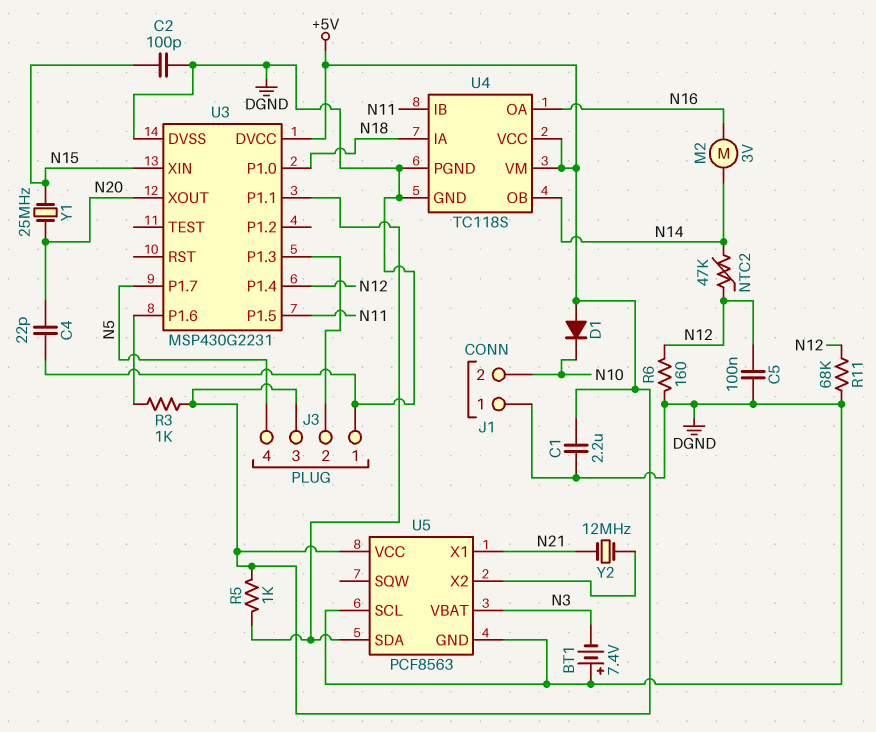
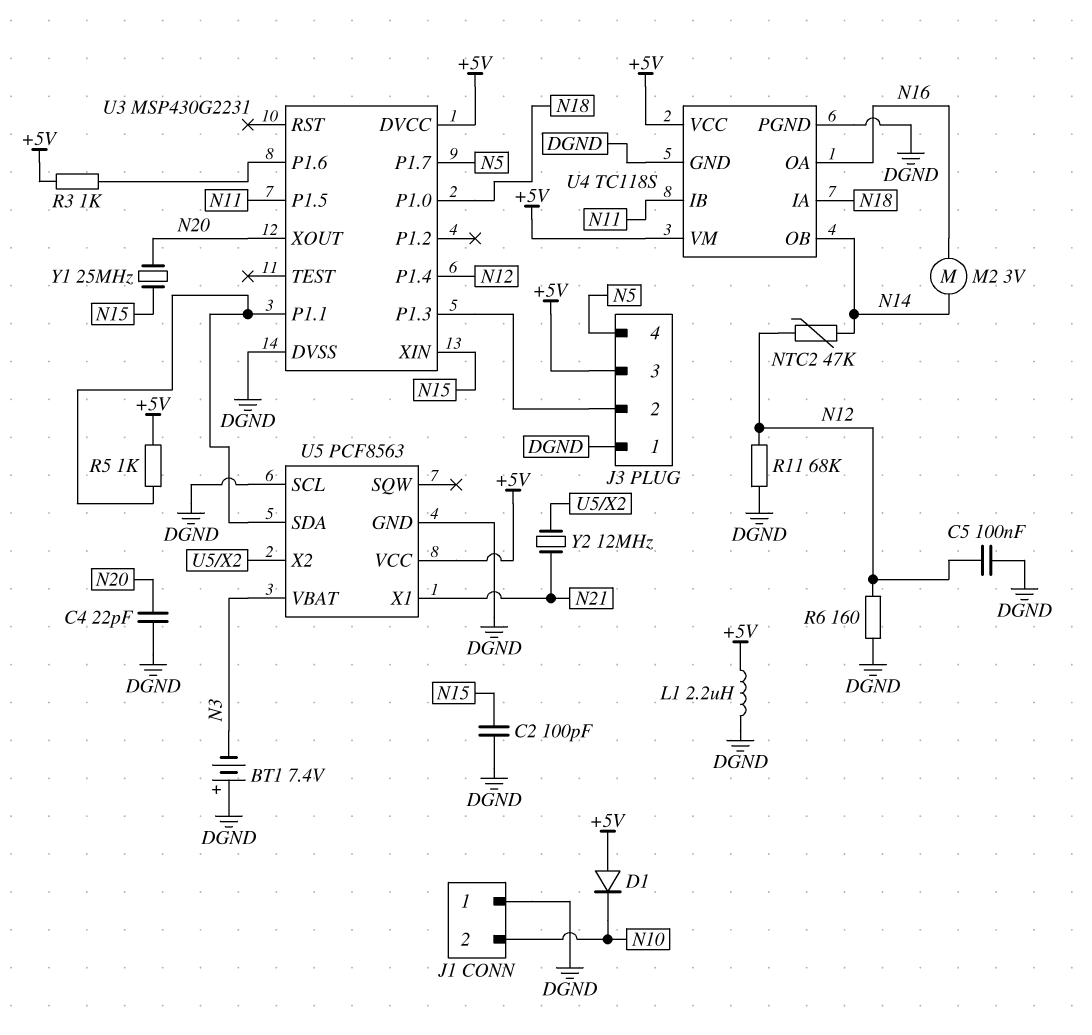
C1: 2.2uF (+5V, DGND) -> none
L1: none -> 2.2uH (+5V, DGND)

